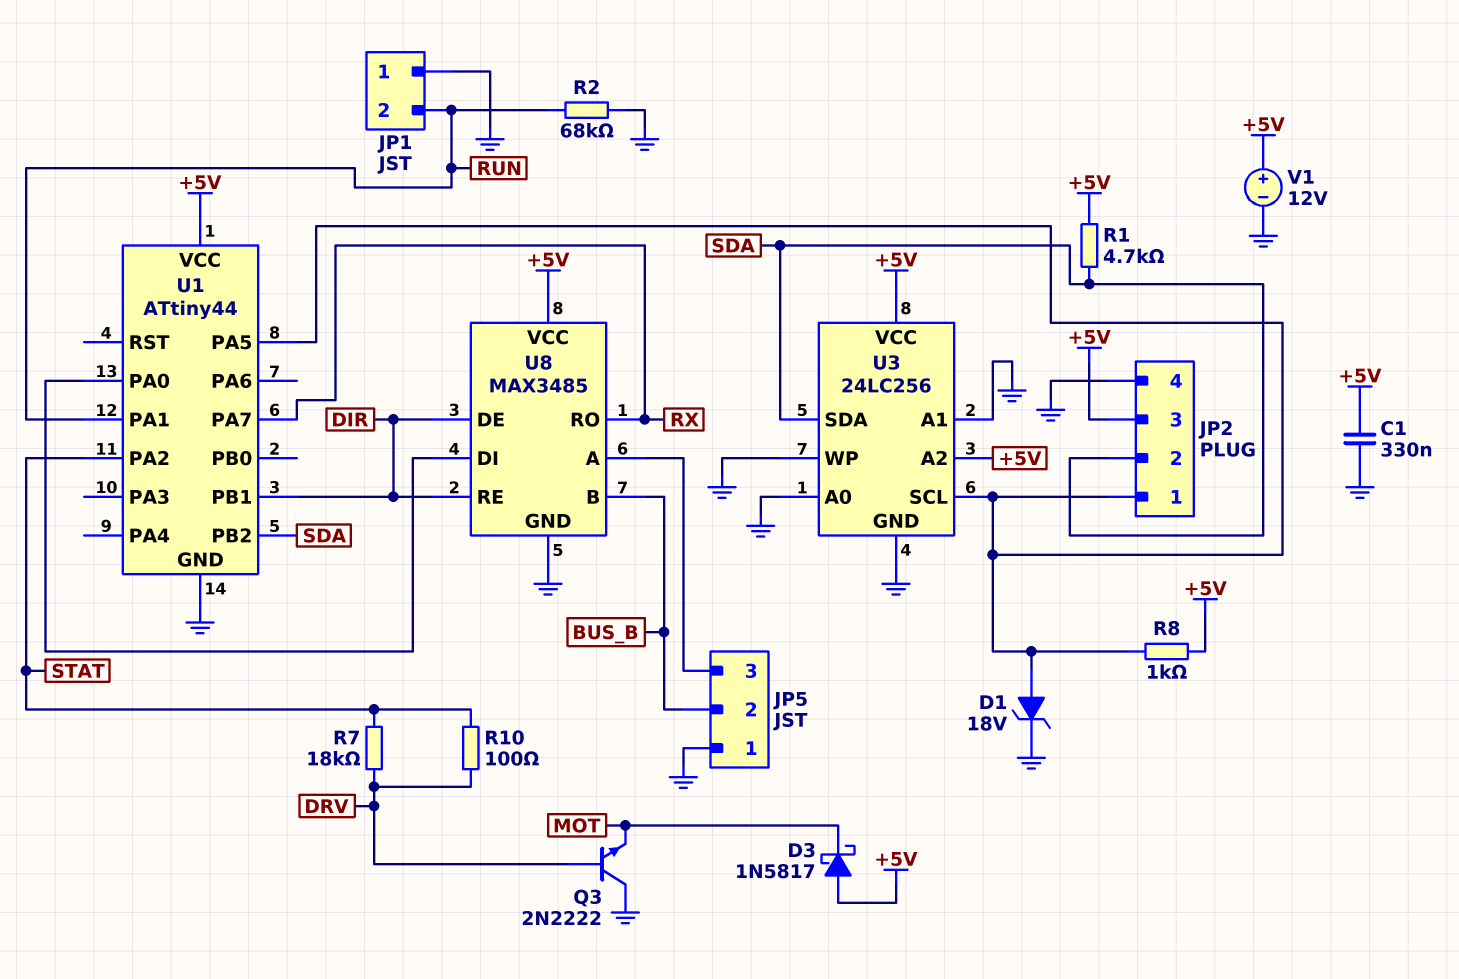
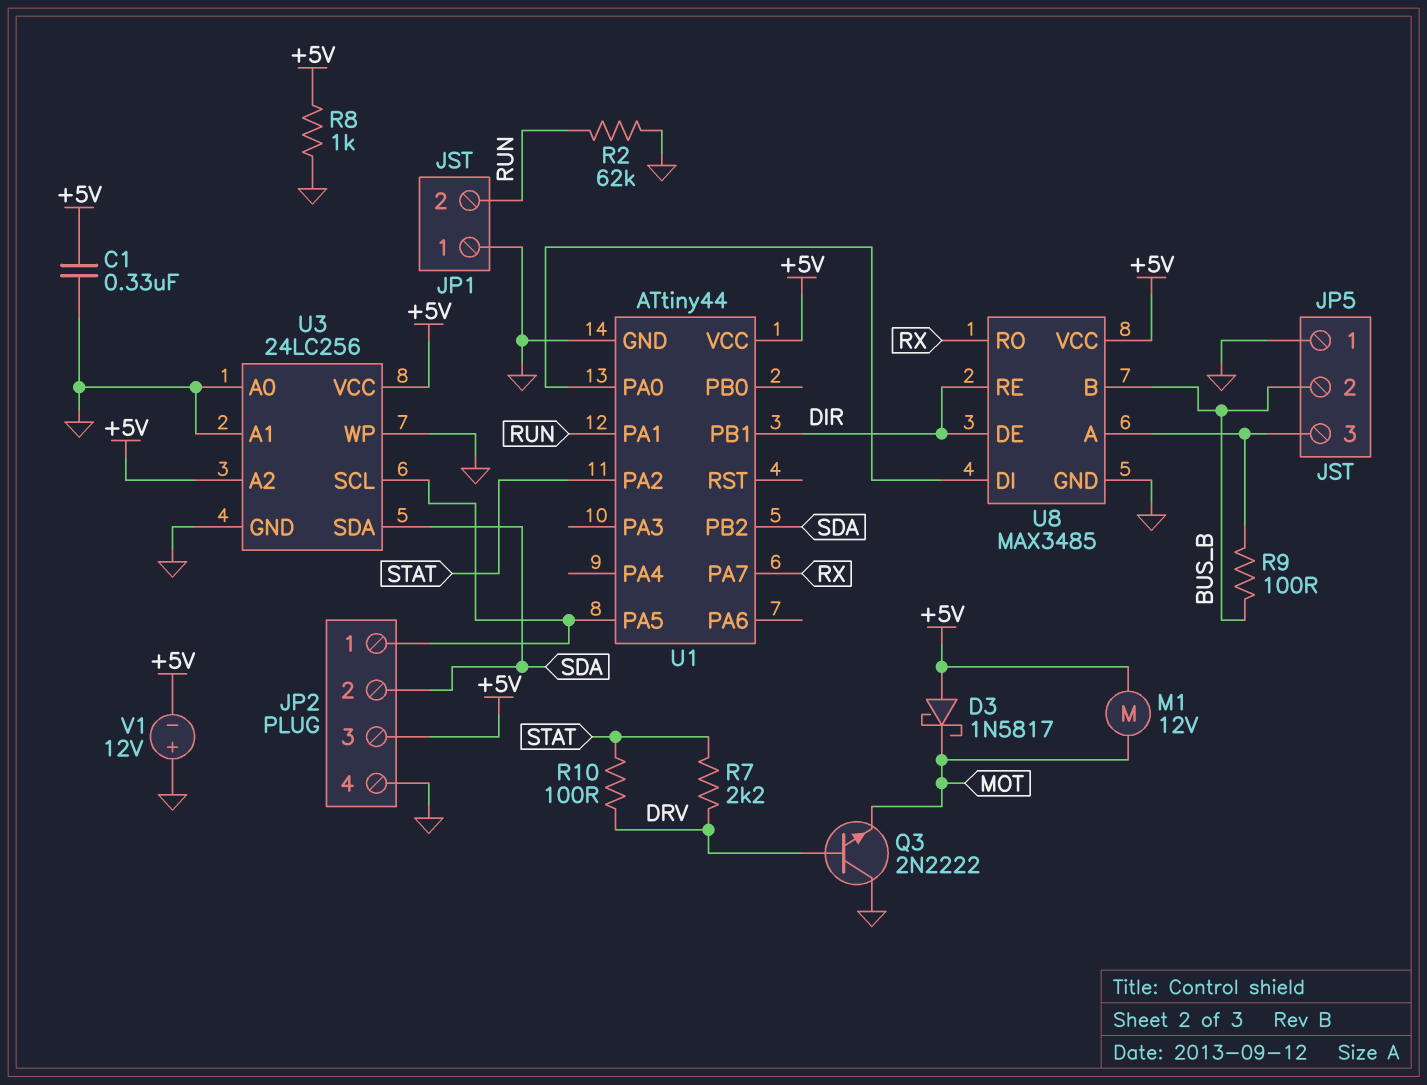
D1: zener 18V (A JP2/1, K GND) -> none
M1: none -> motor 12V (+5V, MOT)
R1: 4.7k (+5V, SDA) -> none
R2: 68k (GND, RUN) -> 62k (GND, RUN)
R7: 18k (DRV, STAT) -> 2.2k (DRV, STAT)
R8: 1k (+5V, JP2/1) -> 1k (+5V, GND)
R9: none -> 100 (BUS_B, JP5/3)
V1: 12V (plus +5V, minus GND) -> 12V (plus GND, minus +5V)

